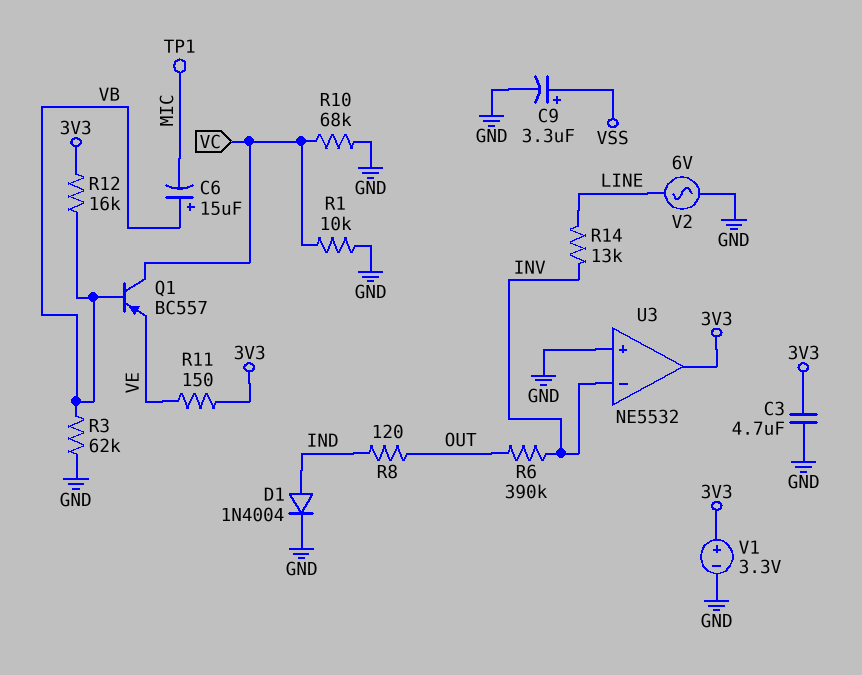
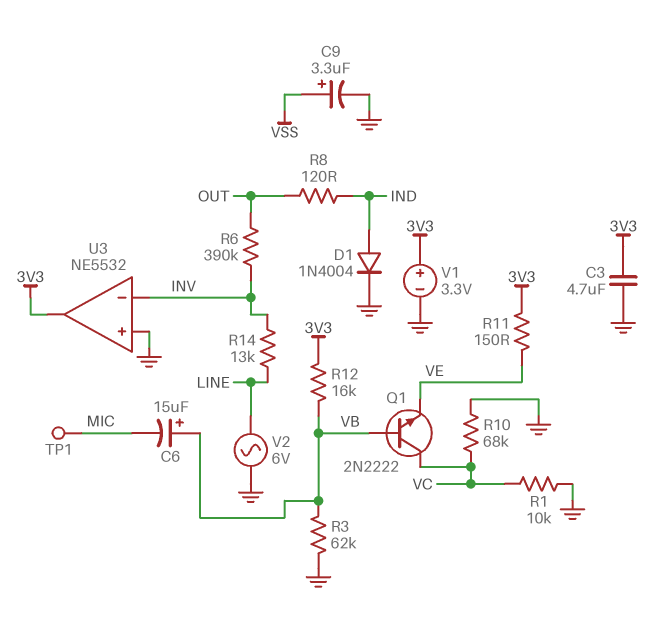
Q1: PNP BC557 (B VB, C VC, E VE) -> NPN 2N2222 (B VB, C VC, E VE)

